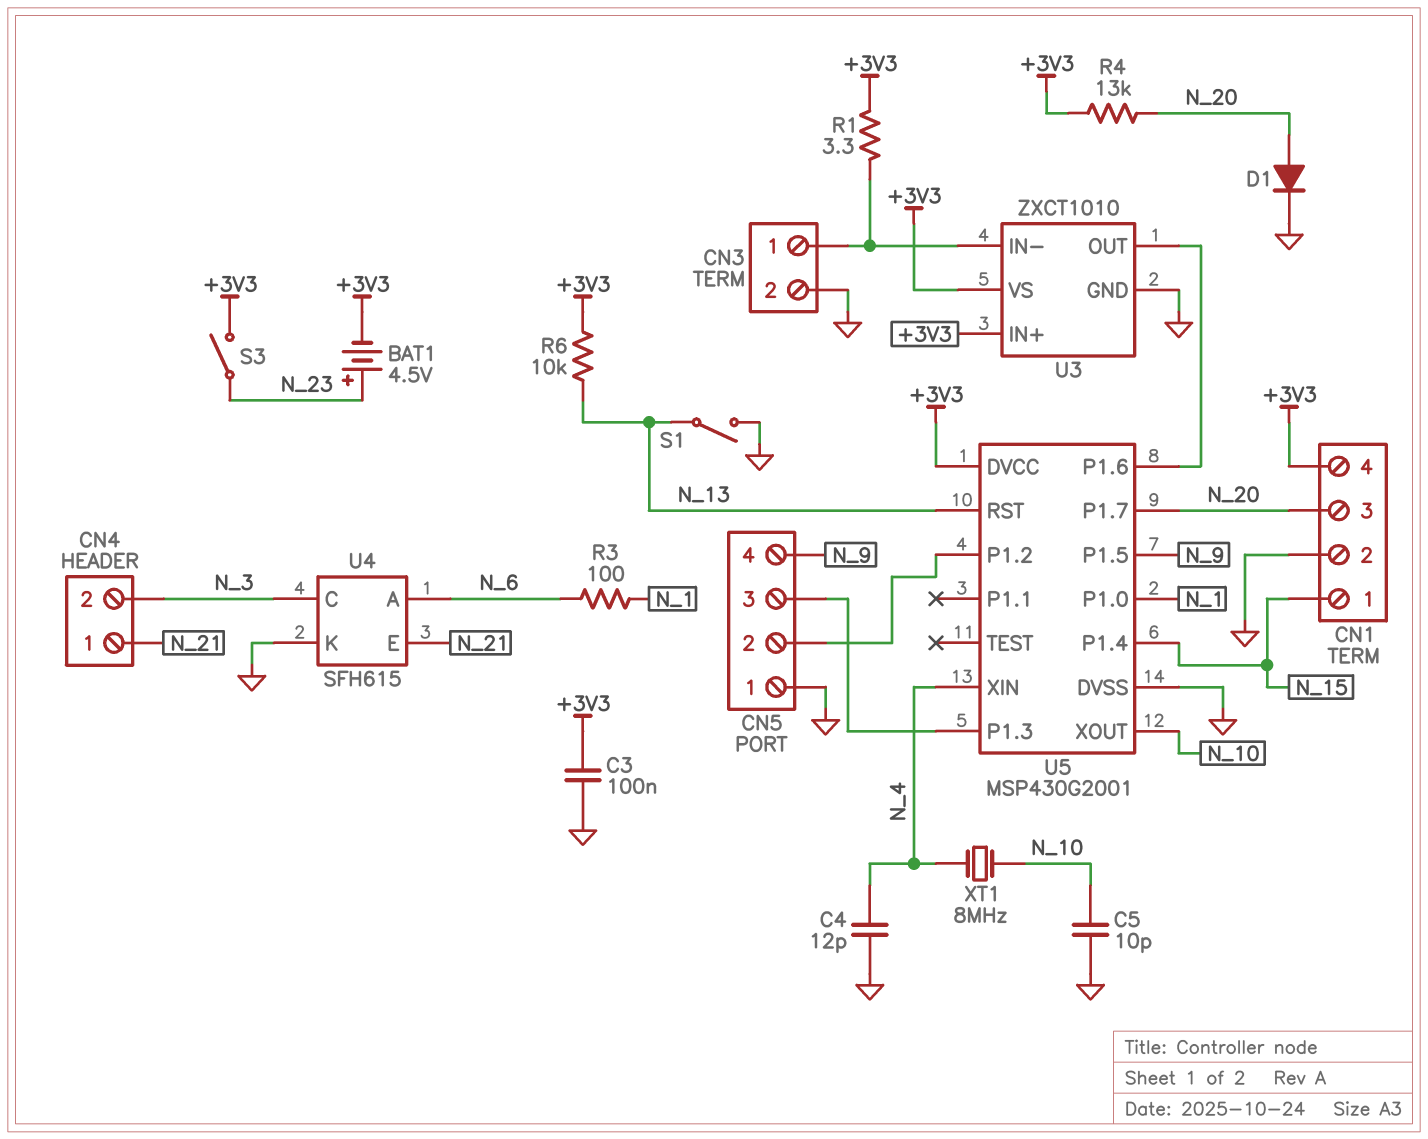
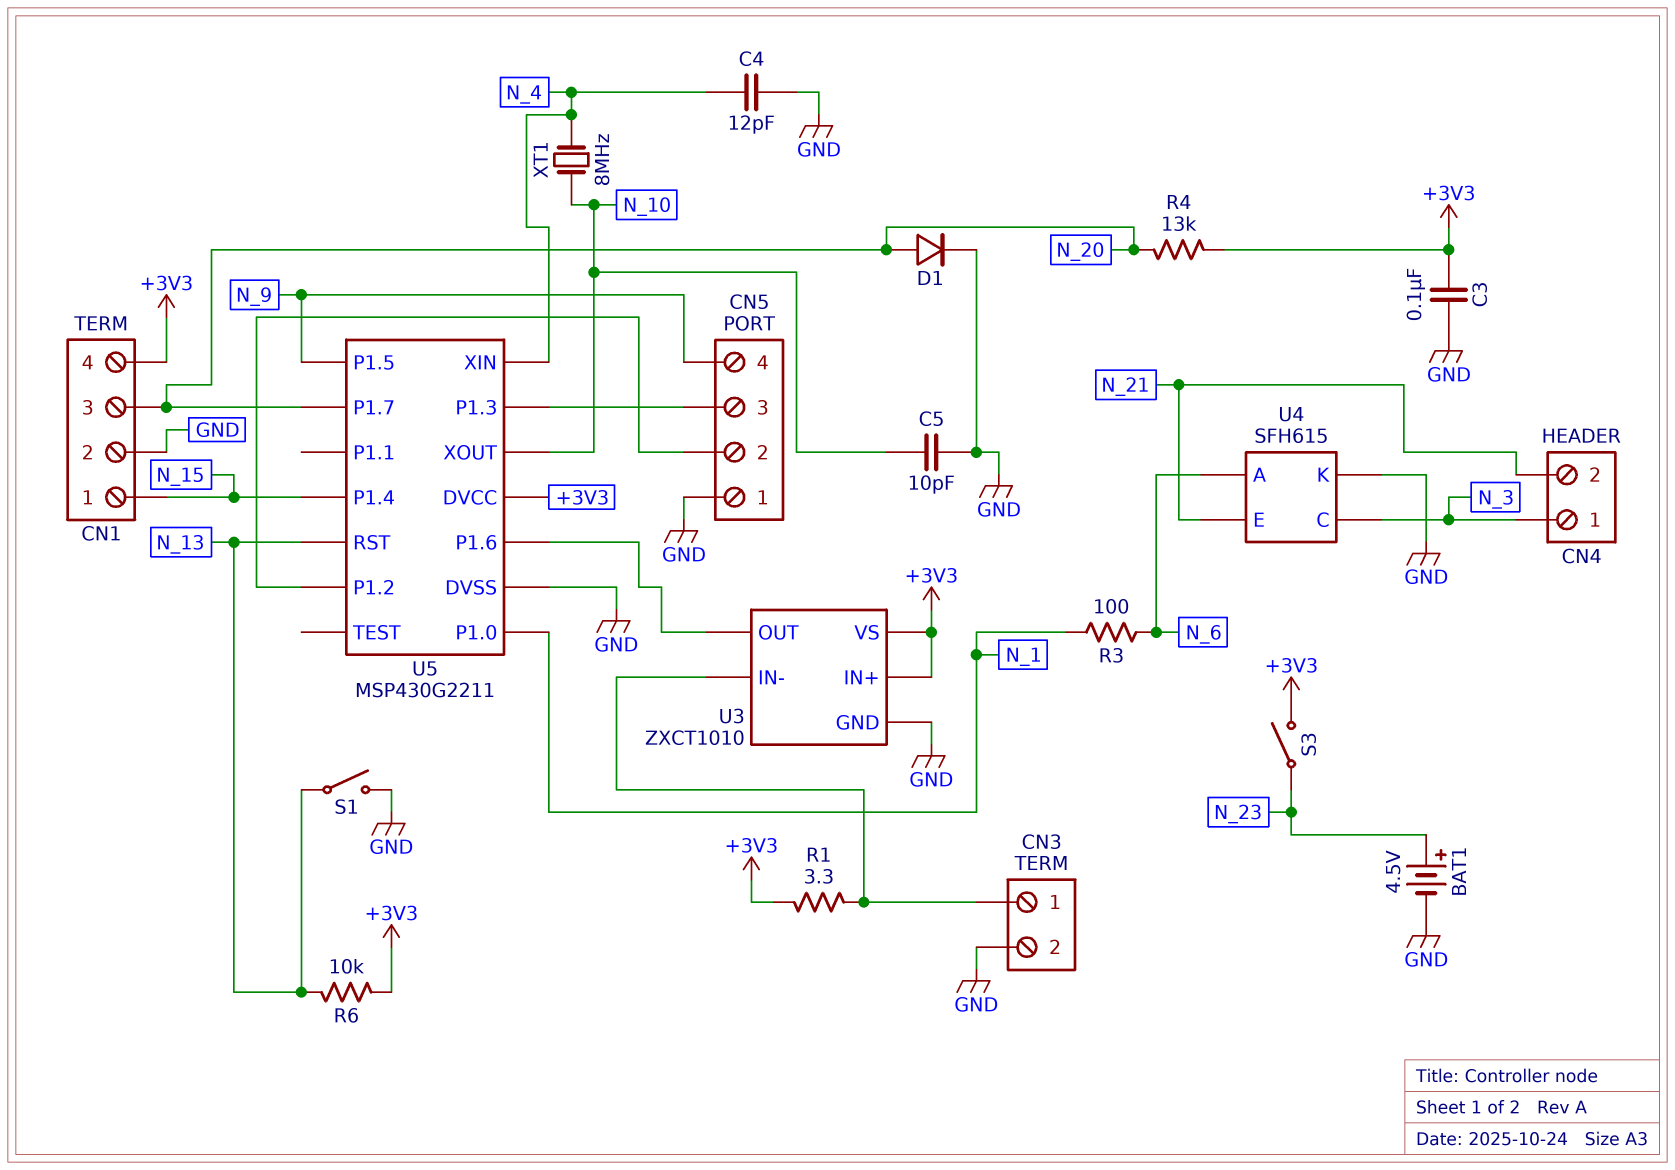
BAT1: 4.5V (plus N_23, minus +3V3) -> 4.5V (plus N_23, minus GND)
CN4 pin 1: N_21 -> N_3
CN4 pin 2: N_3 -> N_21
U5: MSP430G2001 -> MSP430G2211

